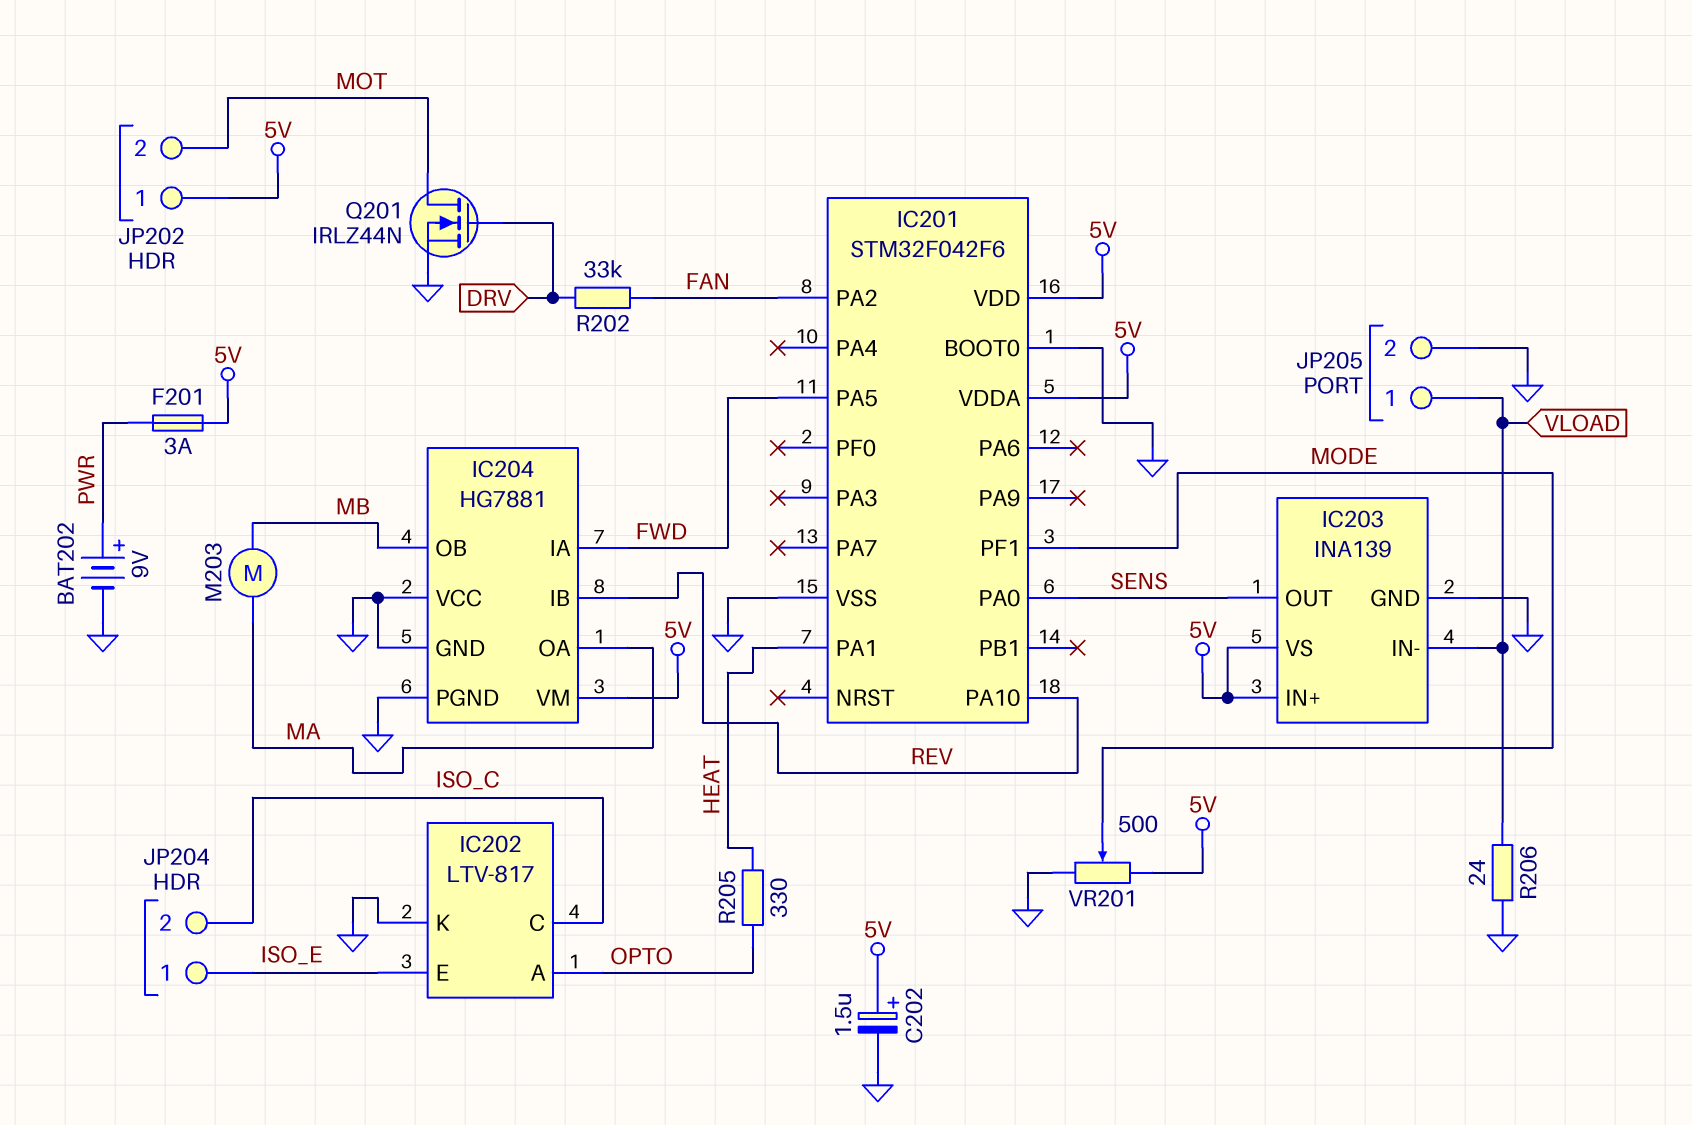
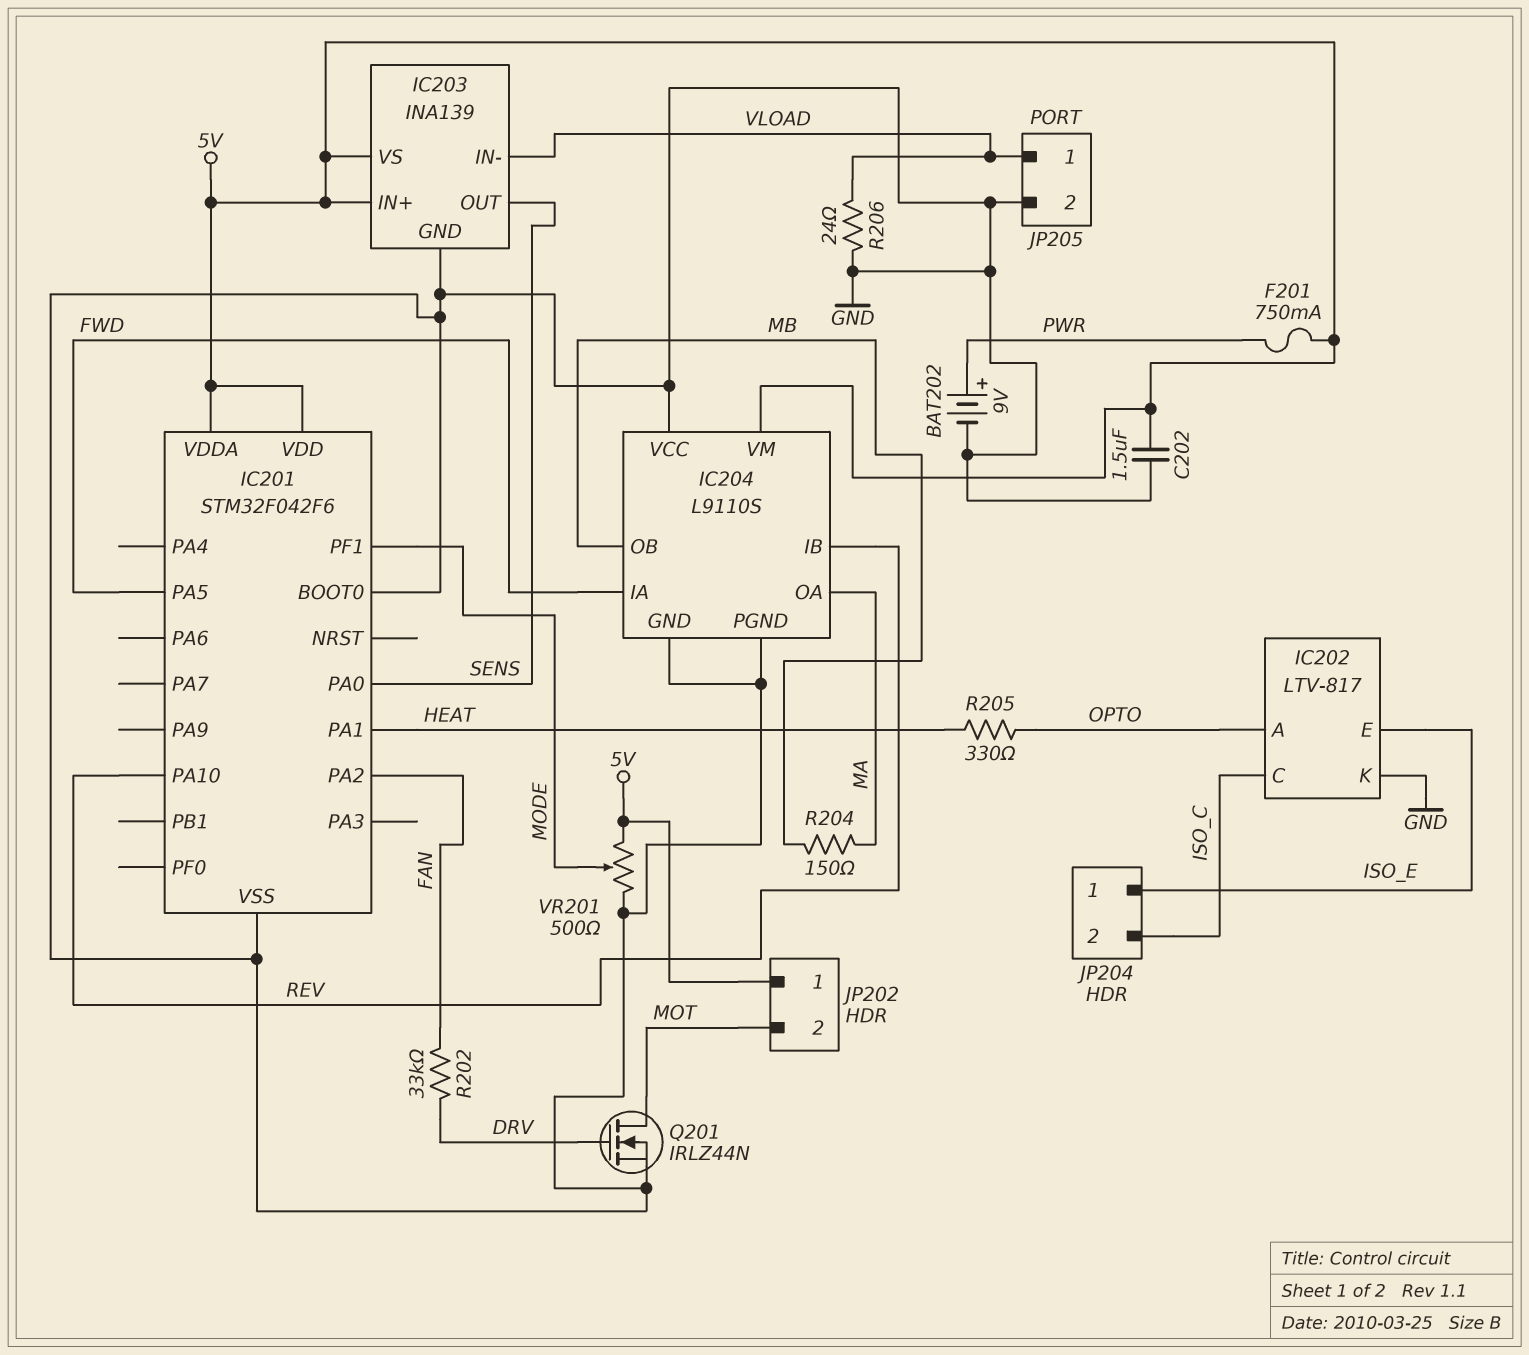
C202: 1.5uF (plus 5V, minus GND) -> 1.5uF (5V, GND)
F201: 3A (5V, PWR) -> 750mA (5V, PWR)
IC204: HG7881 -> L9110S
M203: motor (MA, MB) -> none
R204: none -> 150 (MA, MB)

